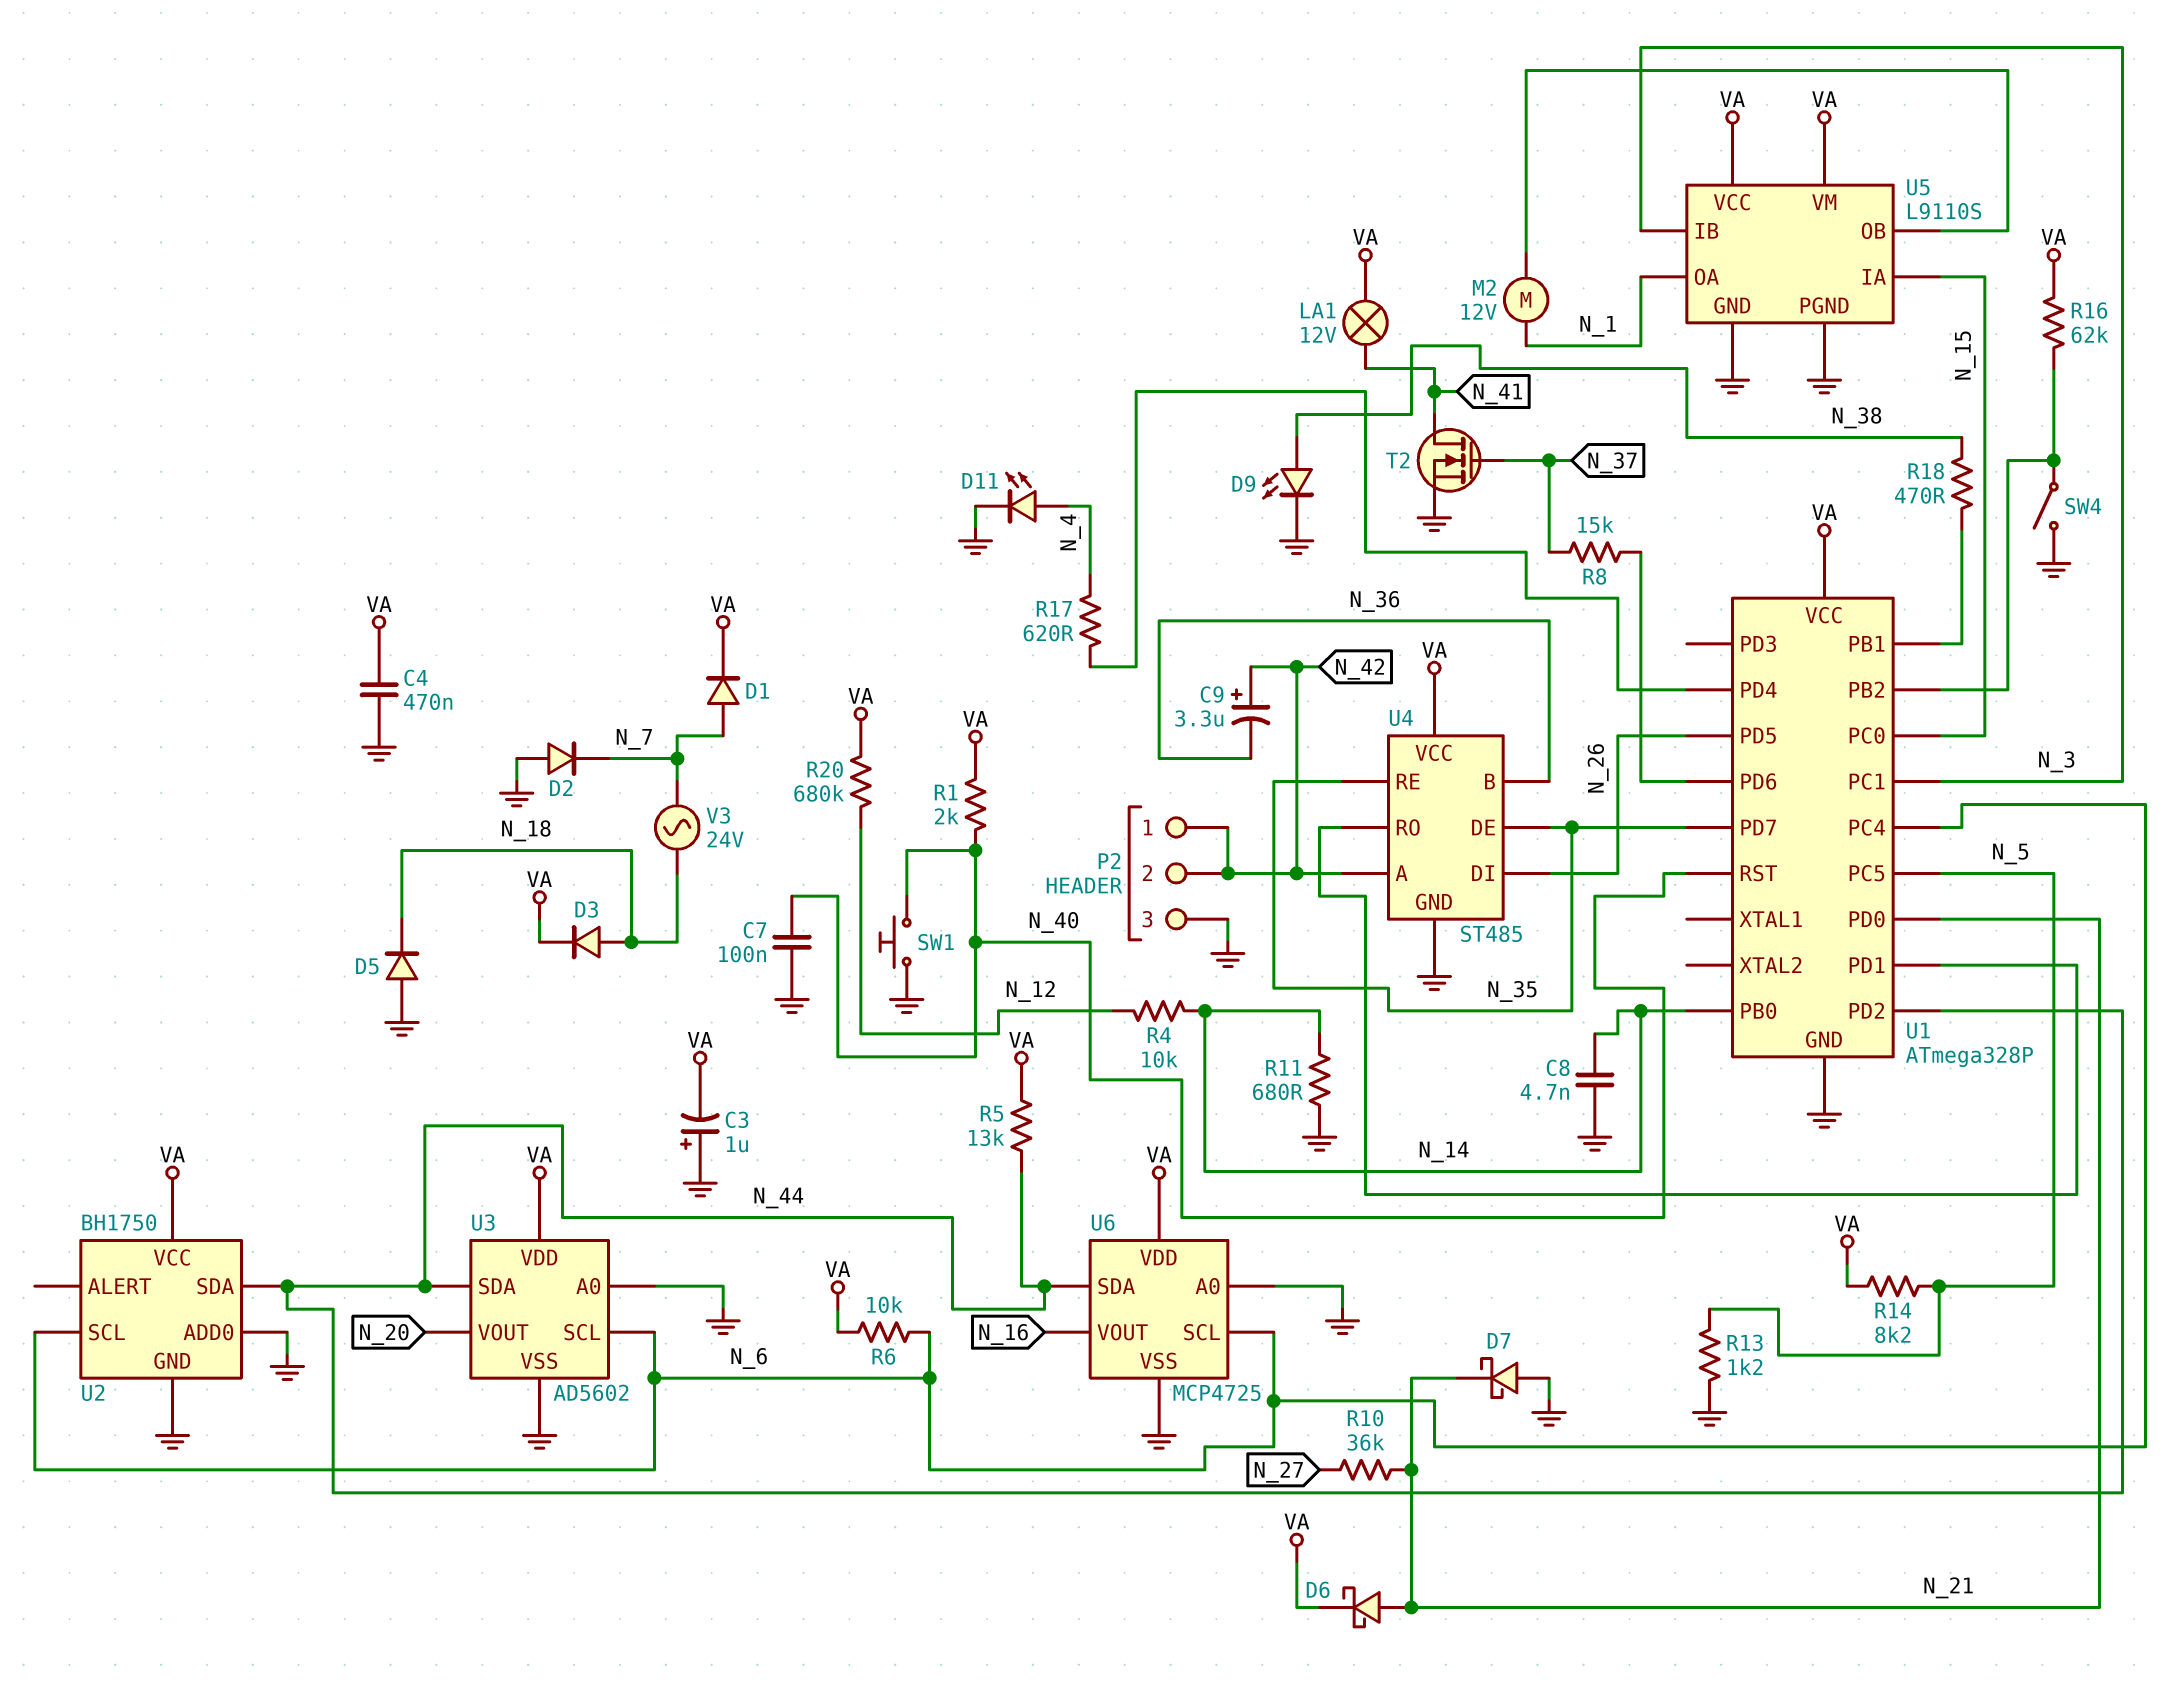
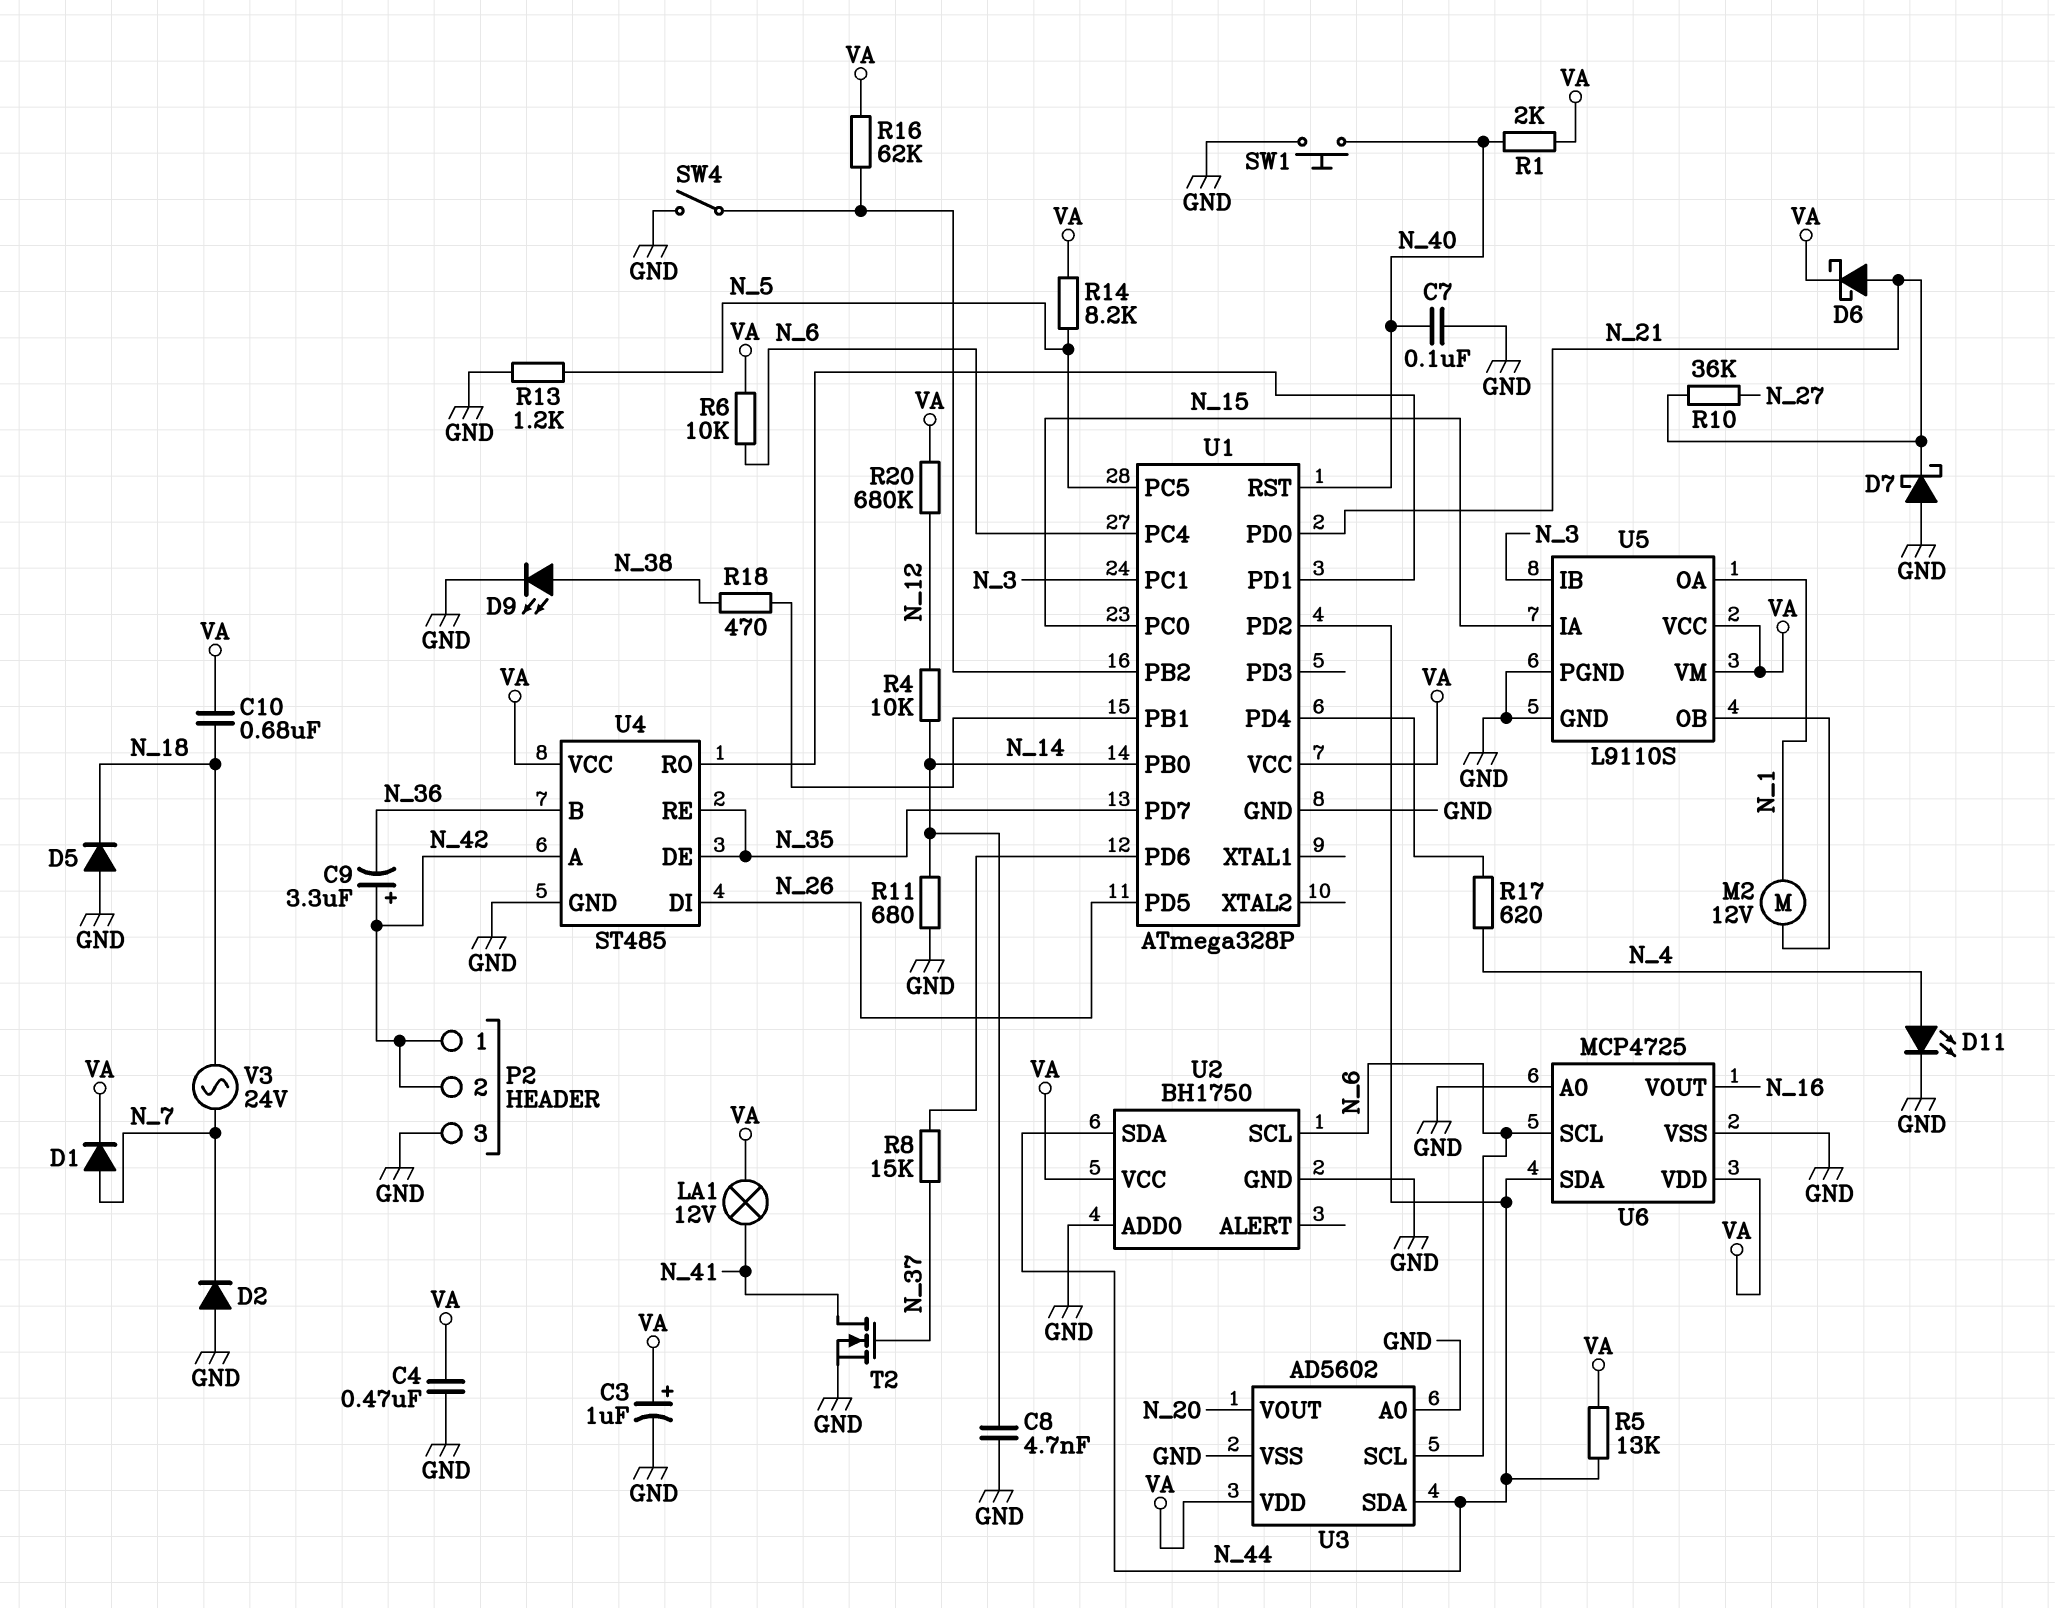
C3: 1uF (plus GND, minus VA) -> 1uF (plus VA, minus GND)
C10: none -> 680nF (N_18, VA)
D3: diode (A N_18, K VA) -> none

